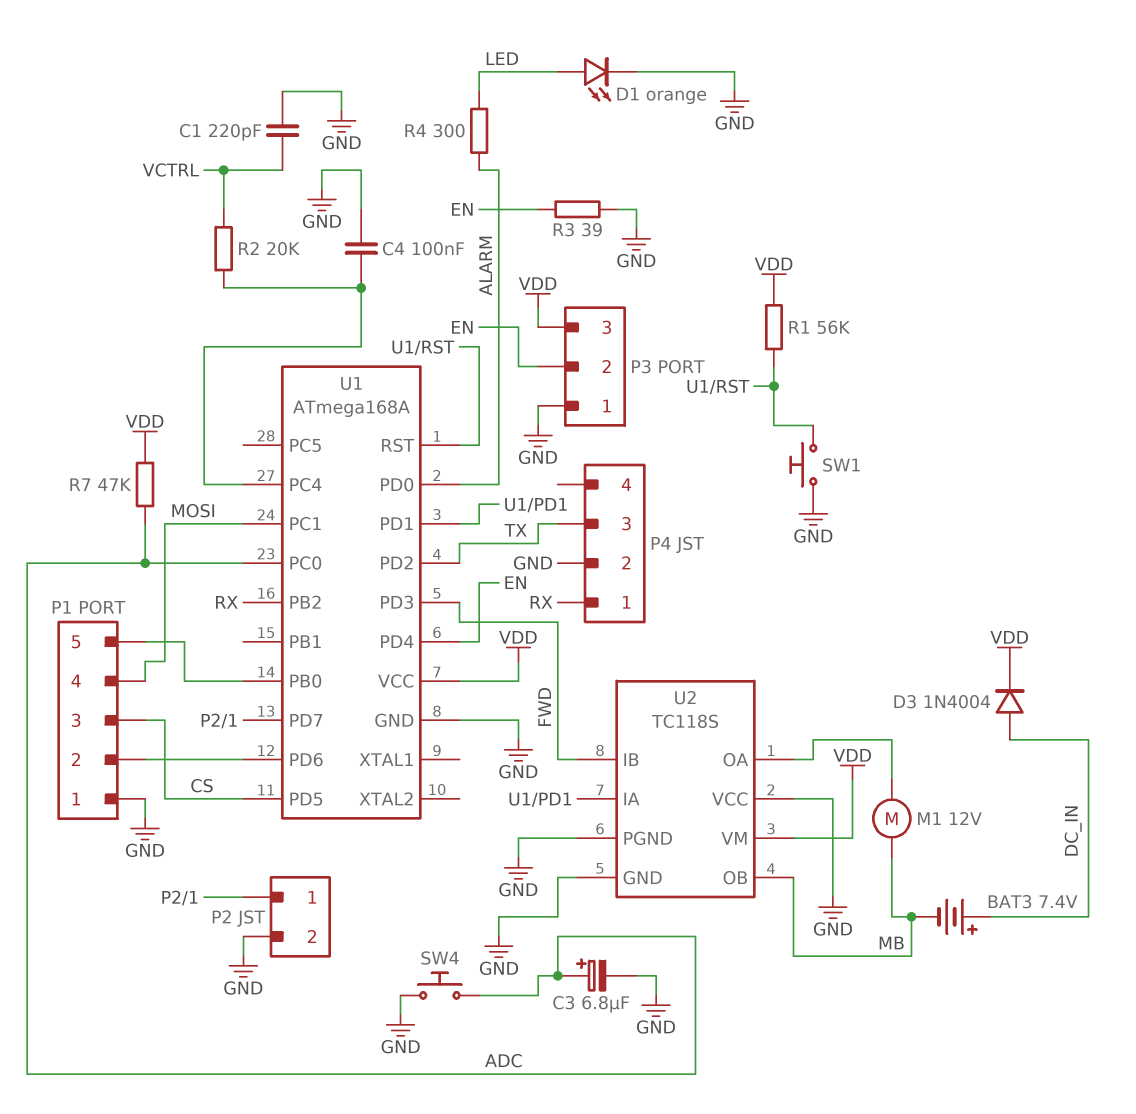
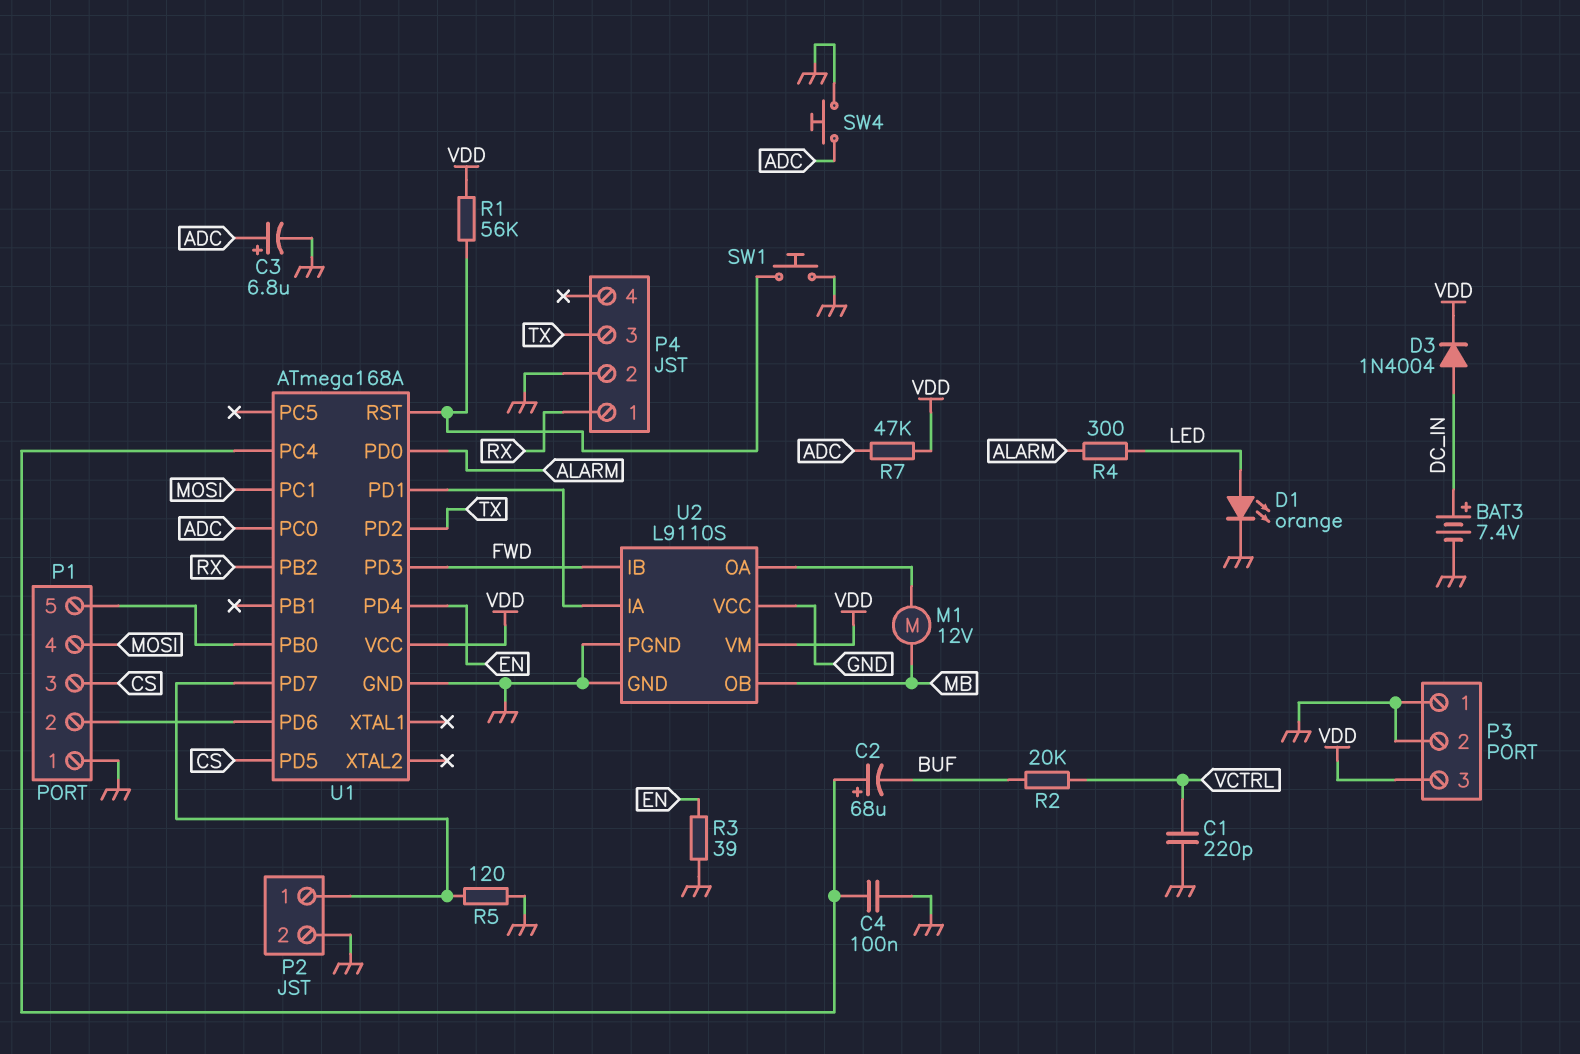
BAT3: 7.4V (plus DC_IN, minus MB) -> 7.4V (plus DC_IN, minus GND)
C2: none -> 68uF (plus U1/PC4, minus BUF)
P3 pin 2: EN -> GND
R2: 20k (U1/PC4, VCTRL) -> 20k (BUF, VCTRL)
R5: none -> 120 (GND, P2/1)
U2: TC118S -> L9110S

